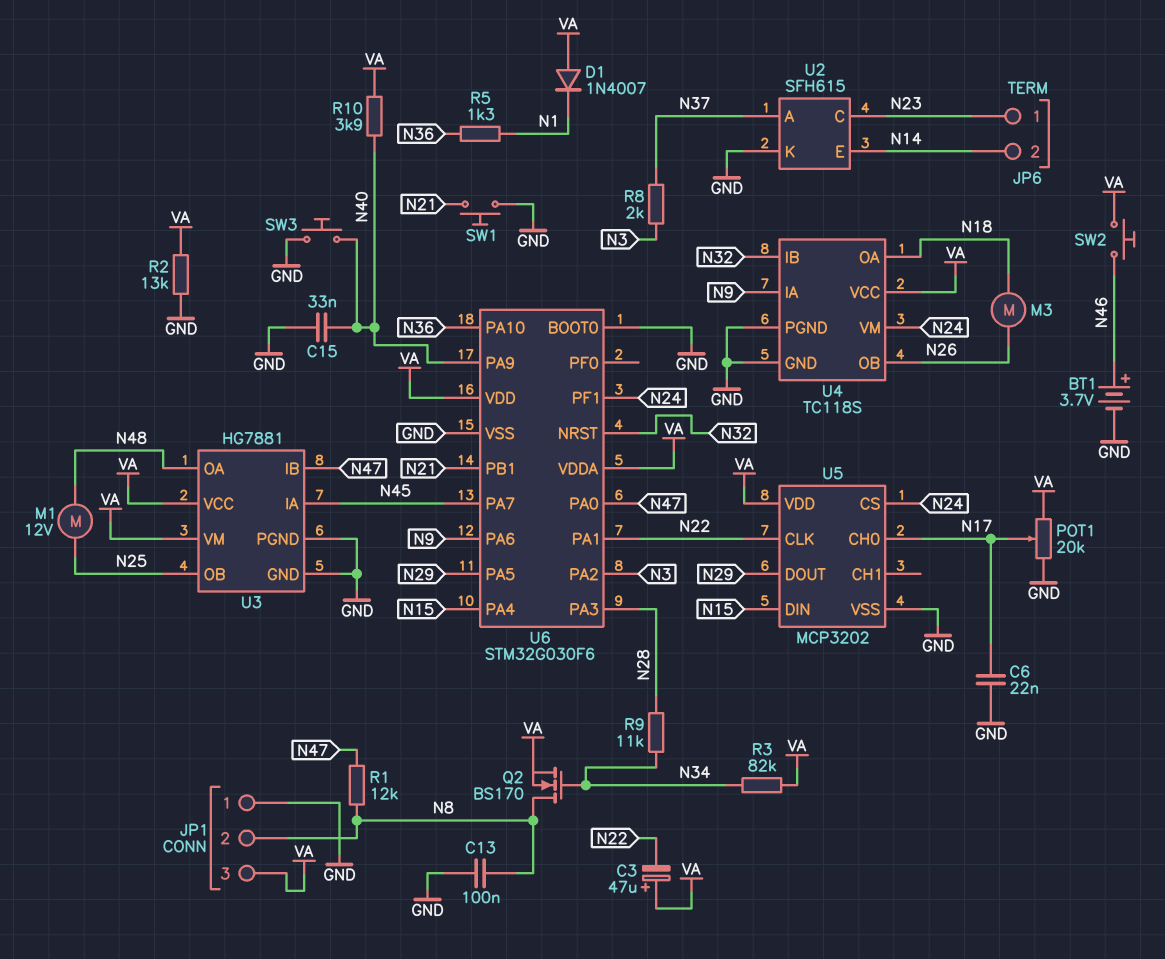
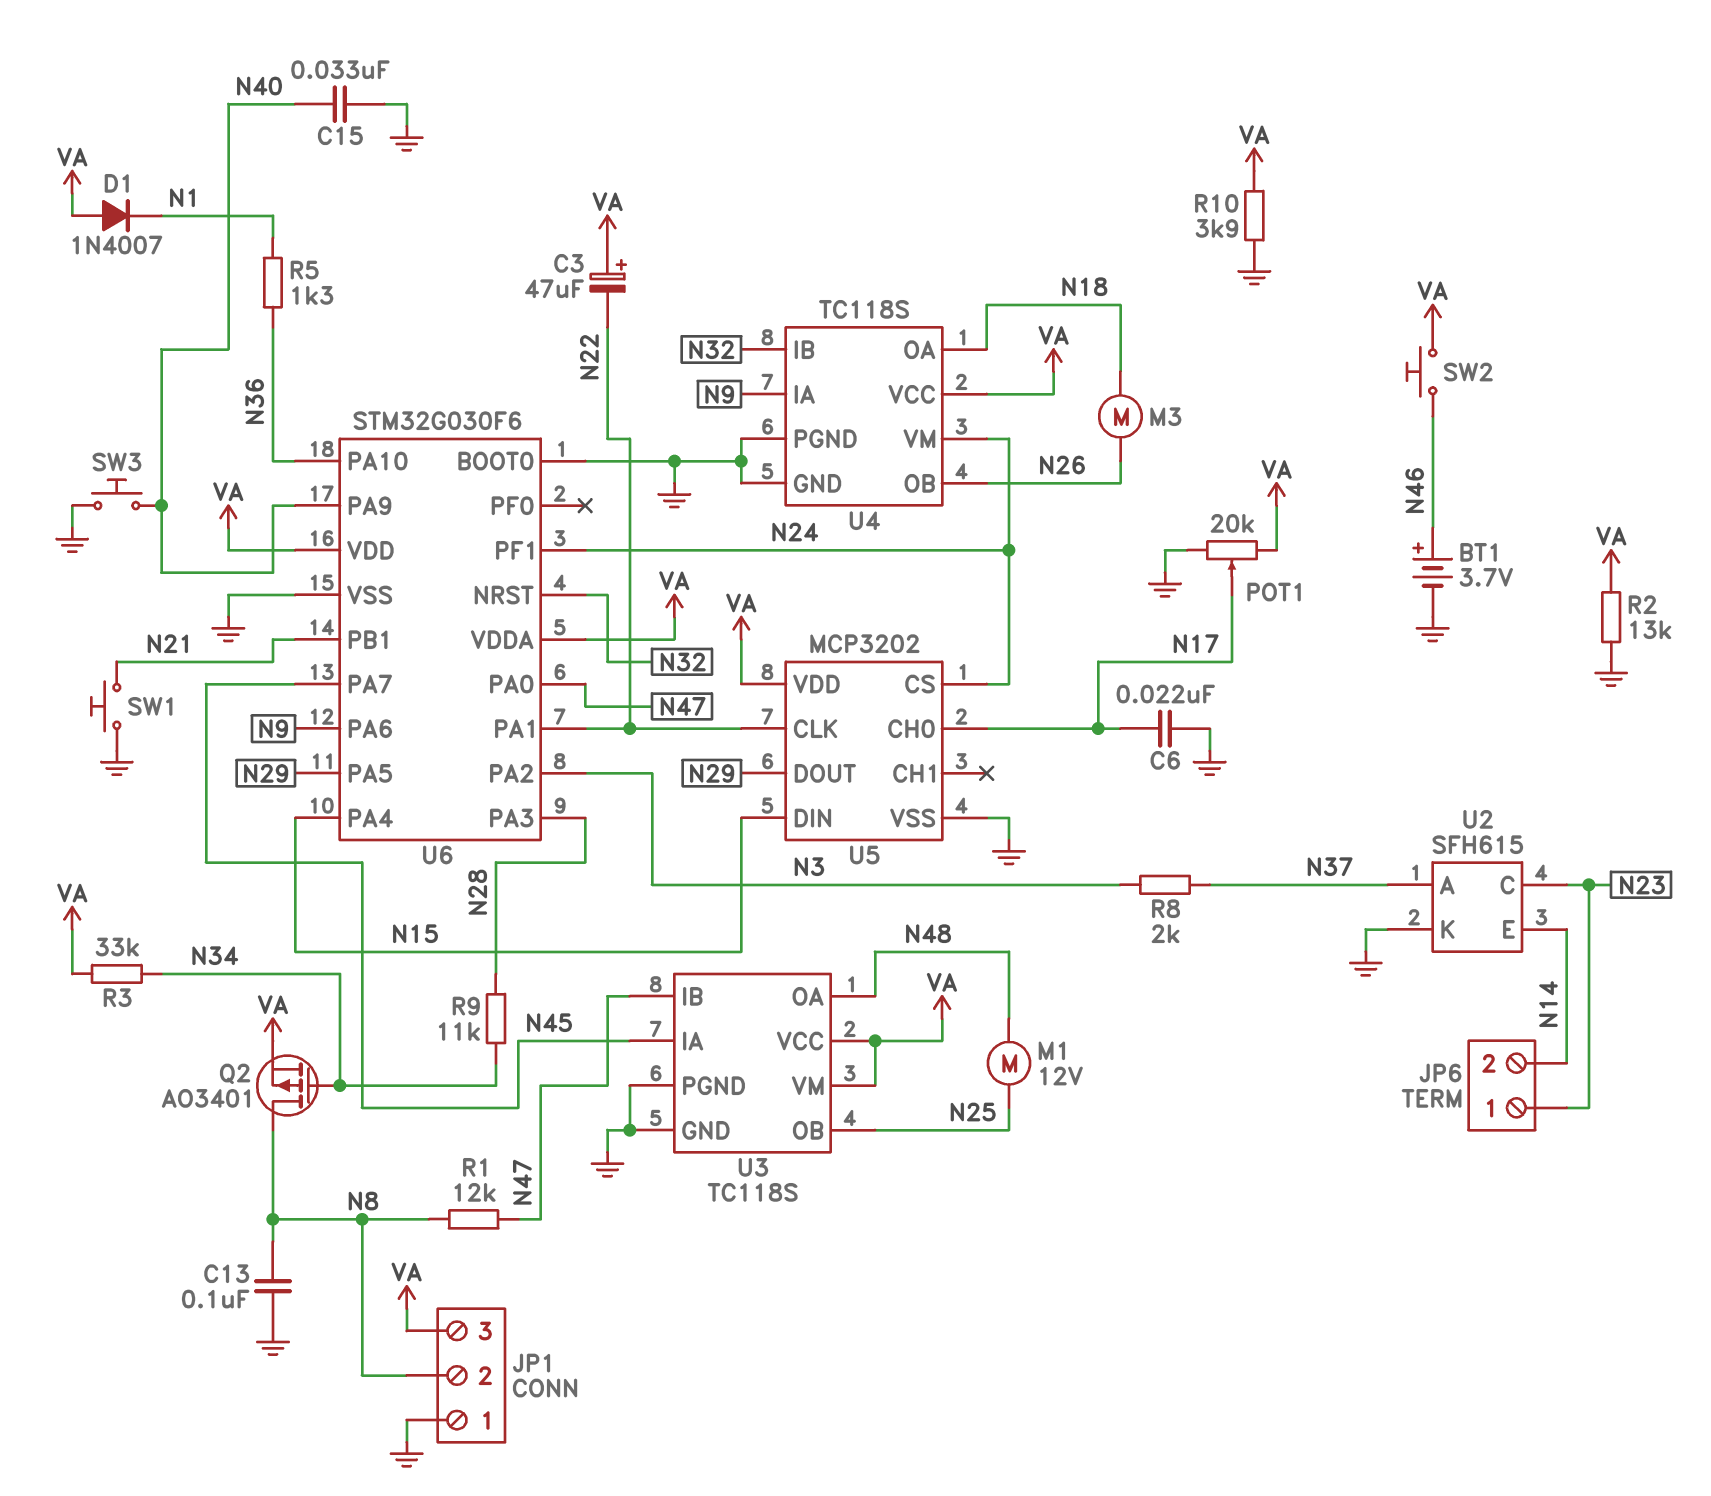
Q2: NMOS BS170 (G N34, D N8, S VA) -> PMOS AO3401 (G N34, D N8, S VA)
R3: 82k (N34, VA) -> 33k (N34, VA)
R10: 3.9k (N40, VA) -> 3.9k (GND, VA)
U3: HG7881 -> TC118S

